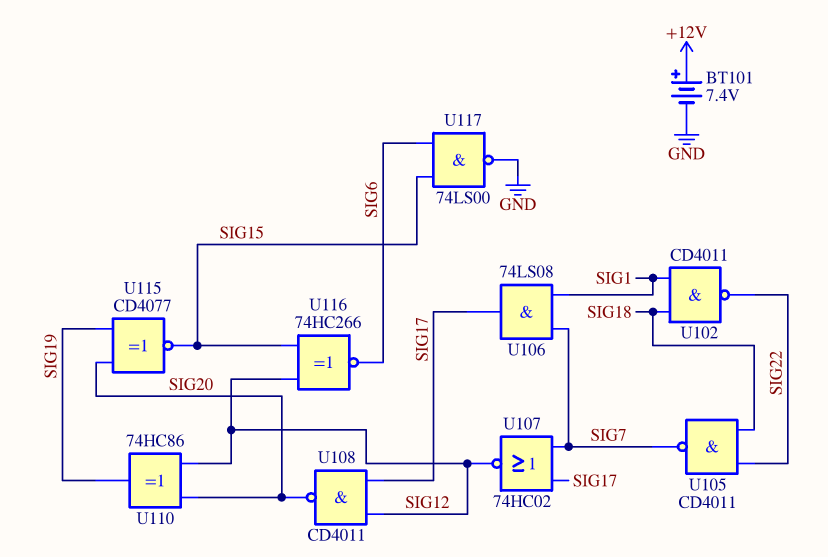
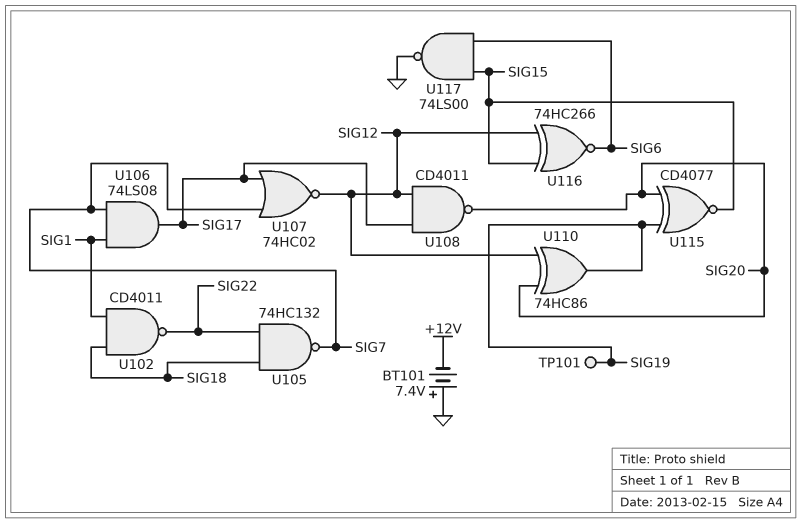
BT101: 7.4V (plus +12V, minus GND) -> 7.4V (plus GND, minus +12V)
TP101: none -> test point (SIG19)
U105: NAND CD4011 (in SIG18, in SIG22, out SIG7) -> NAND 74HC132 (in SIG18, in SIG22, out SIG7)

